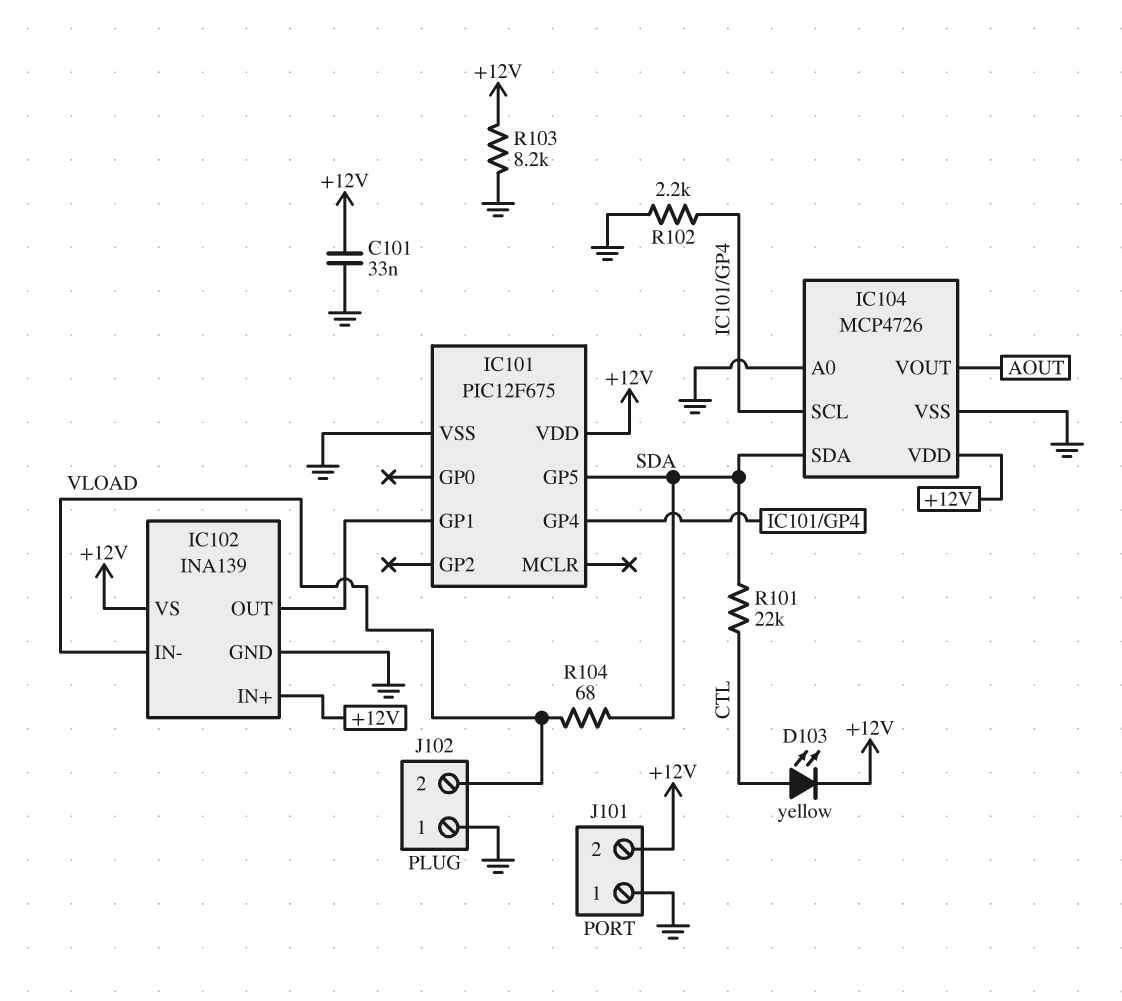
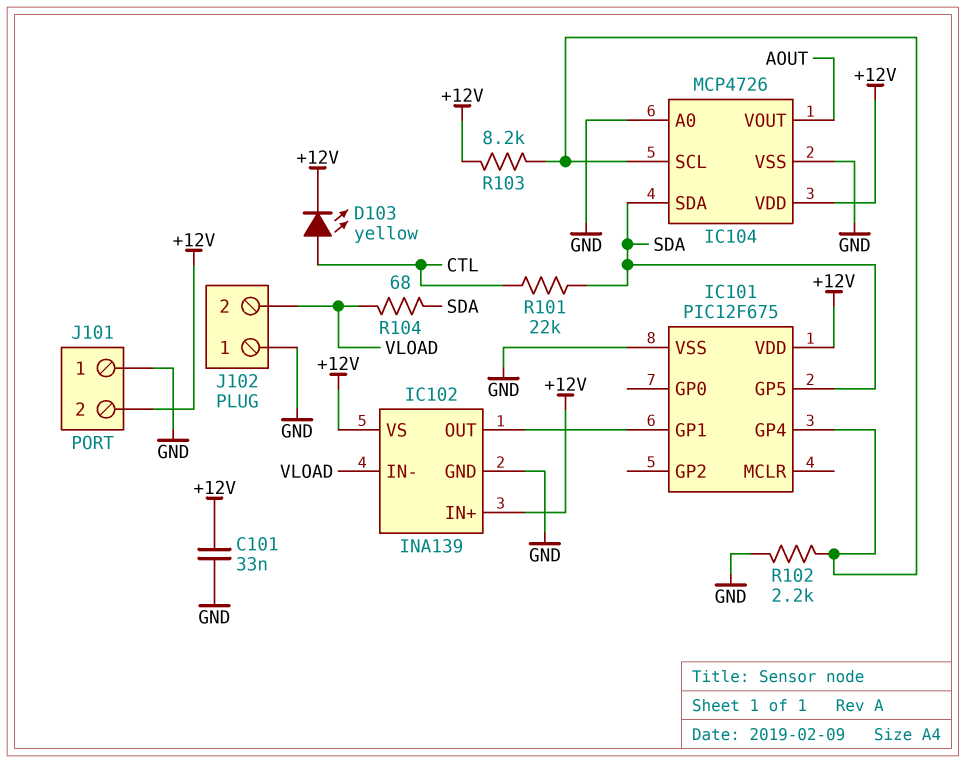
R103: 8.2k (+12V, GND) -> 8.2k (+12V, IC101/GP4)

